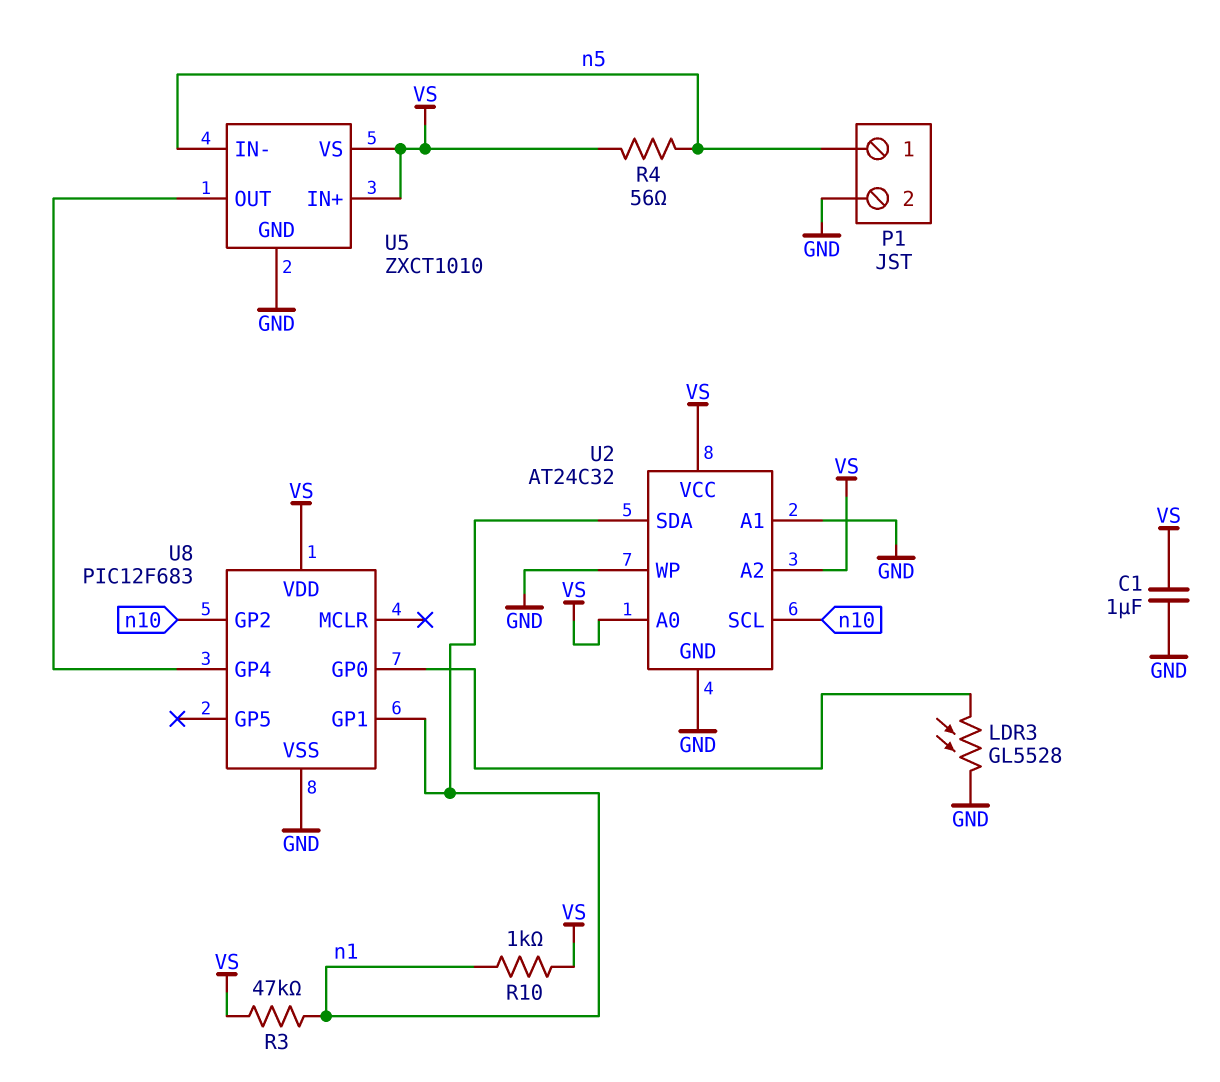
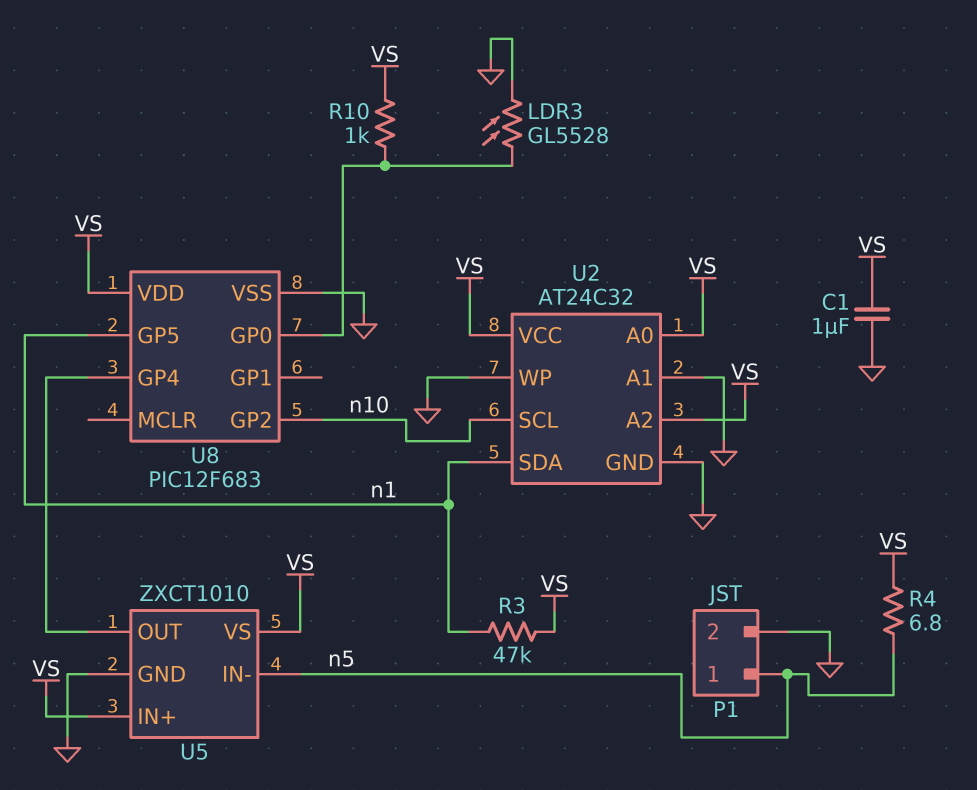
R4: 56 (VS, n5) -> 6.8 (VS, n5)
R10: 1k (VS, n1) -> 1k (U8/GP0, VS)
U8 pin GP1: n1 -> none
U8 pin GP5: none -> n1

